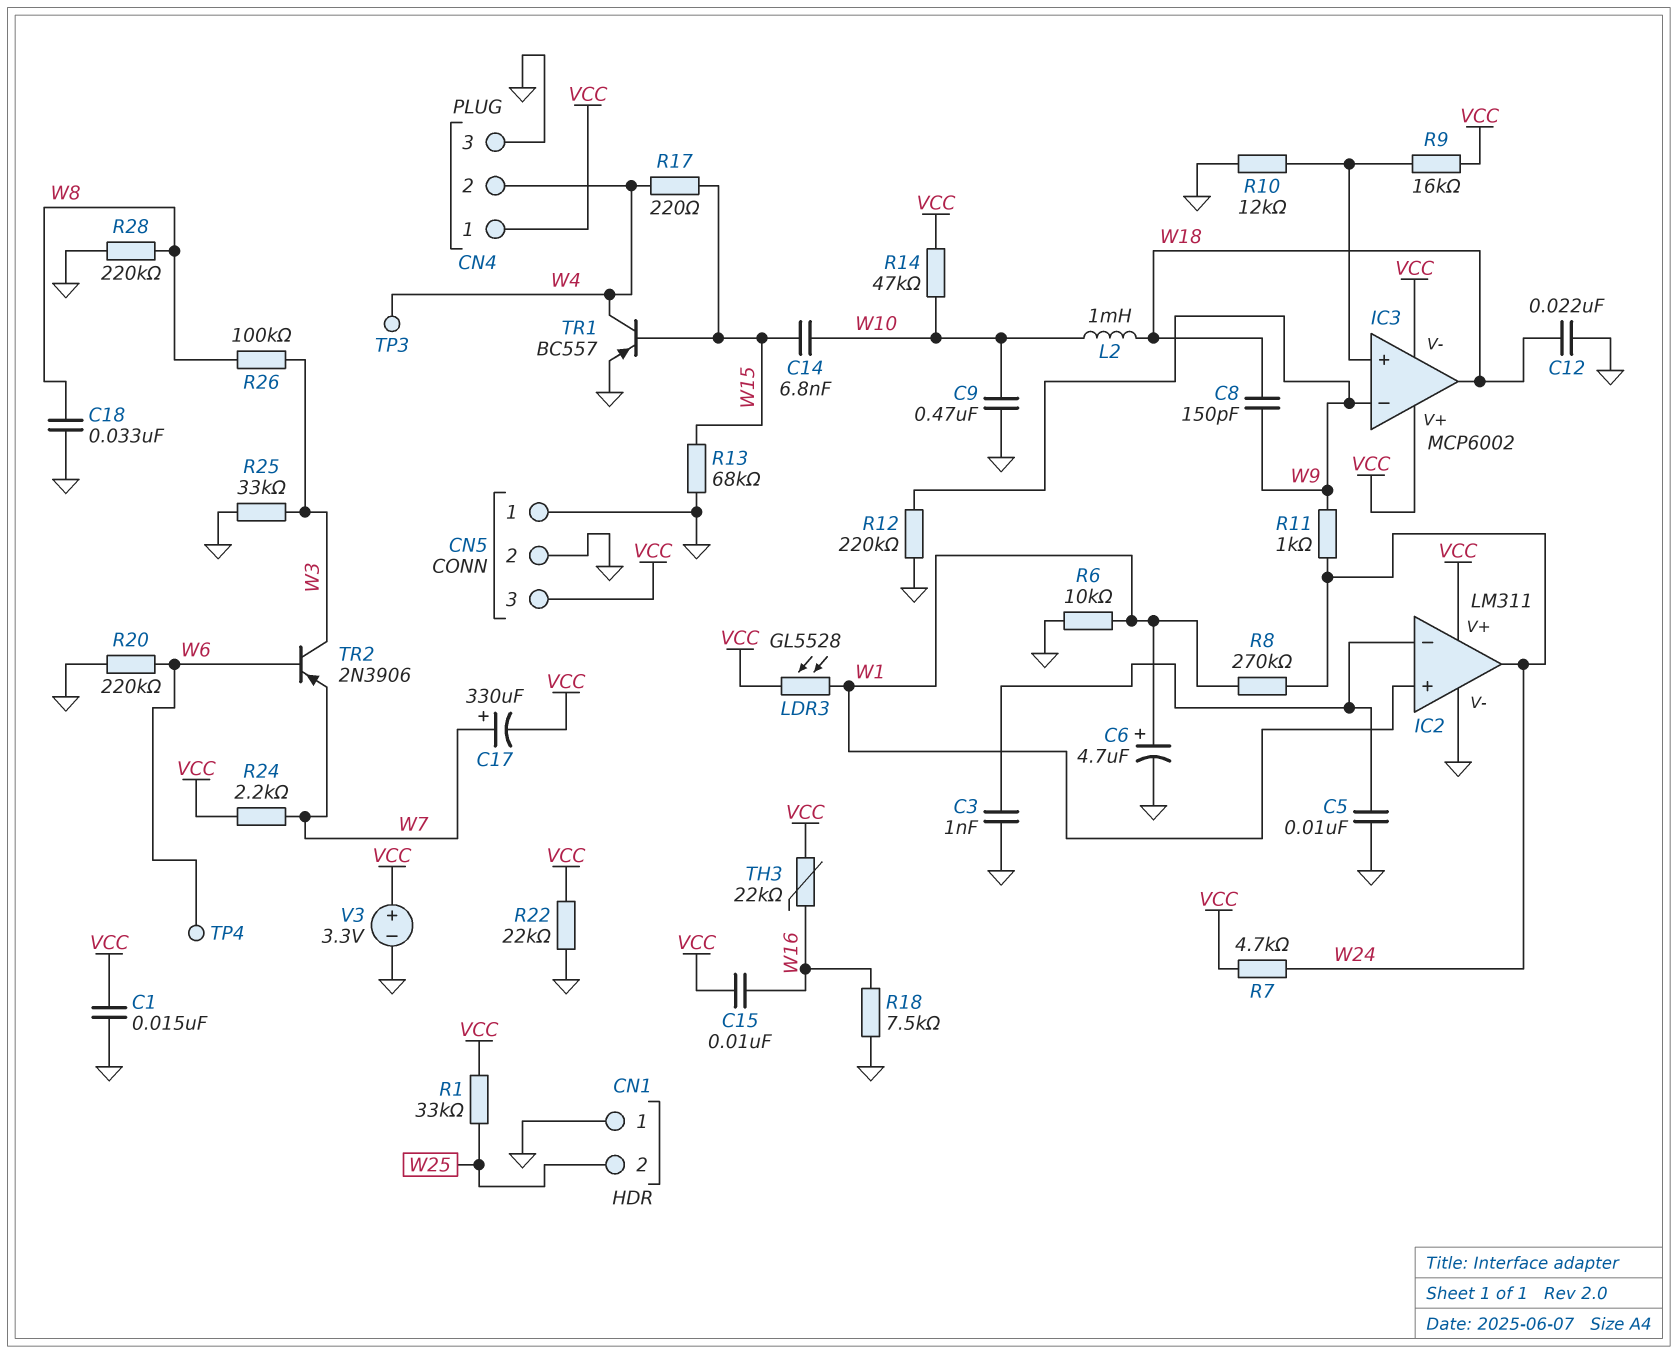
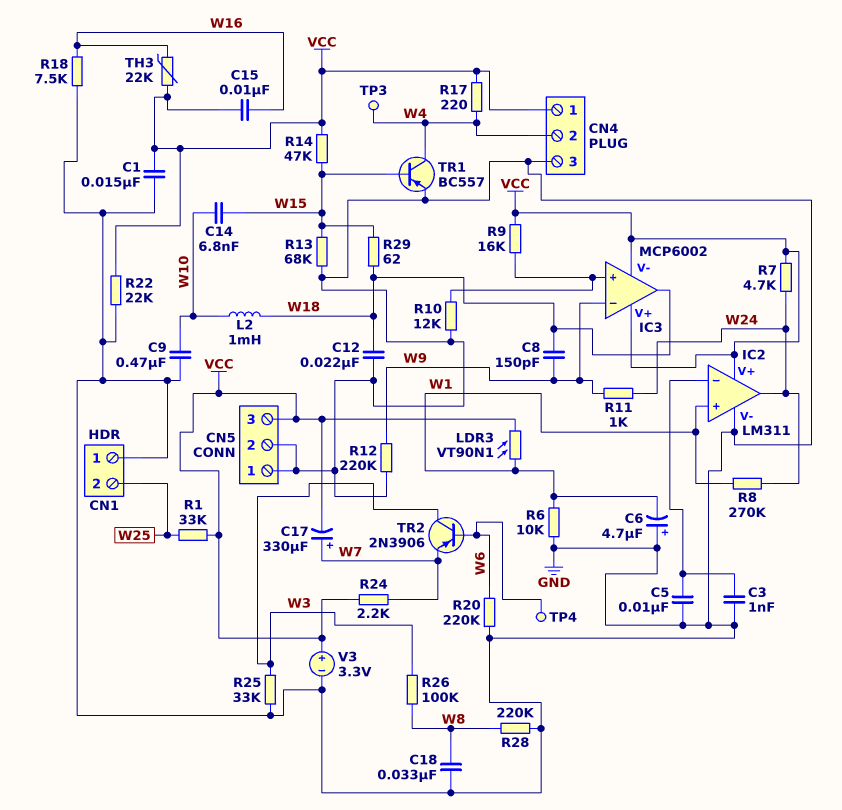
C6: 4.7uF (plus W1, minus GND) -> 4.7uF (plus GND, minus W1)
LDR3: GL5528 (VCC, W1) -> VT90N1 (VCC, W1)
R14: 47k (VCC, W10) -> 47k (VCC, W15)
R17: 220 (W4, W15) -> 220 (VCC, W4)
R29: none -> 62 (W15, W18)

